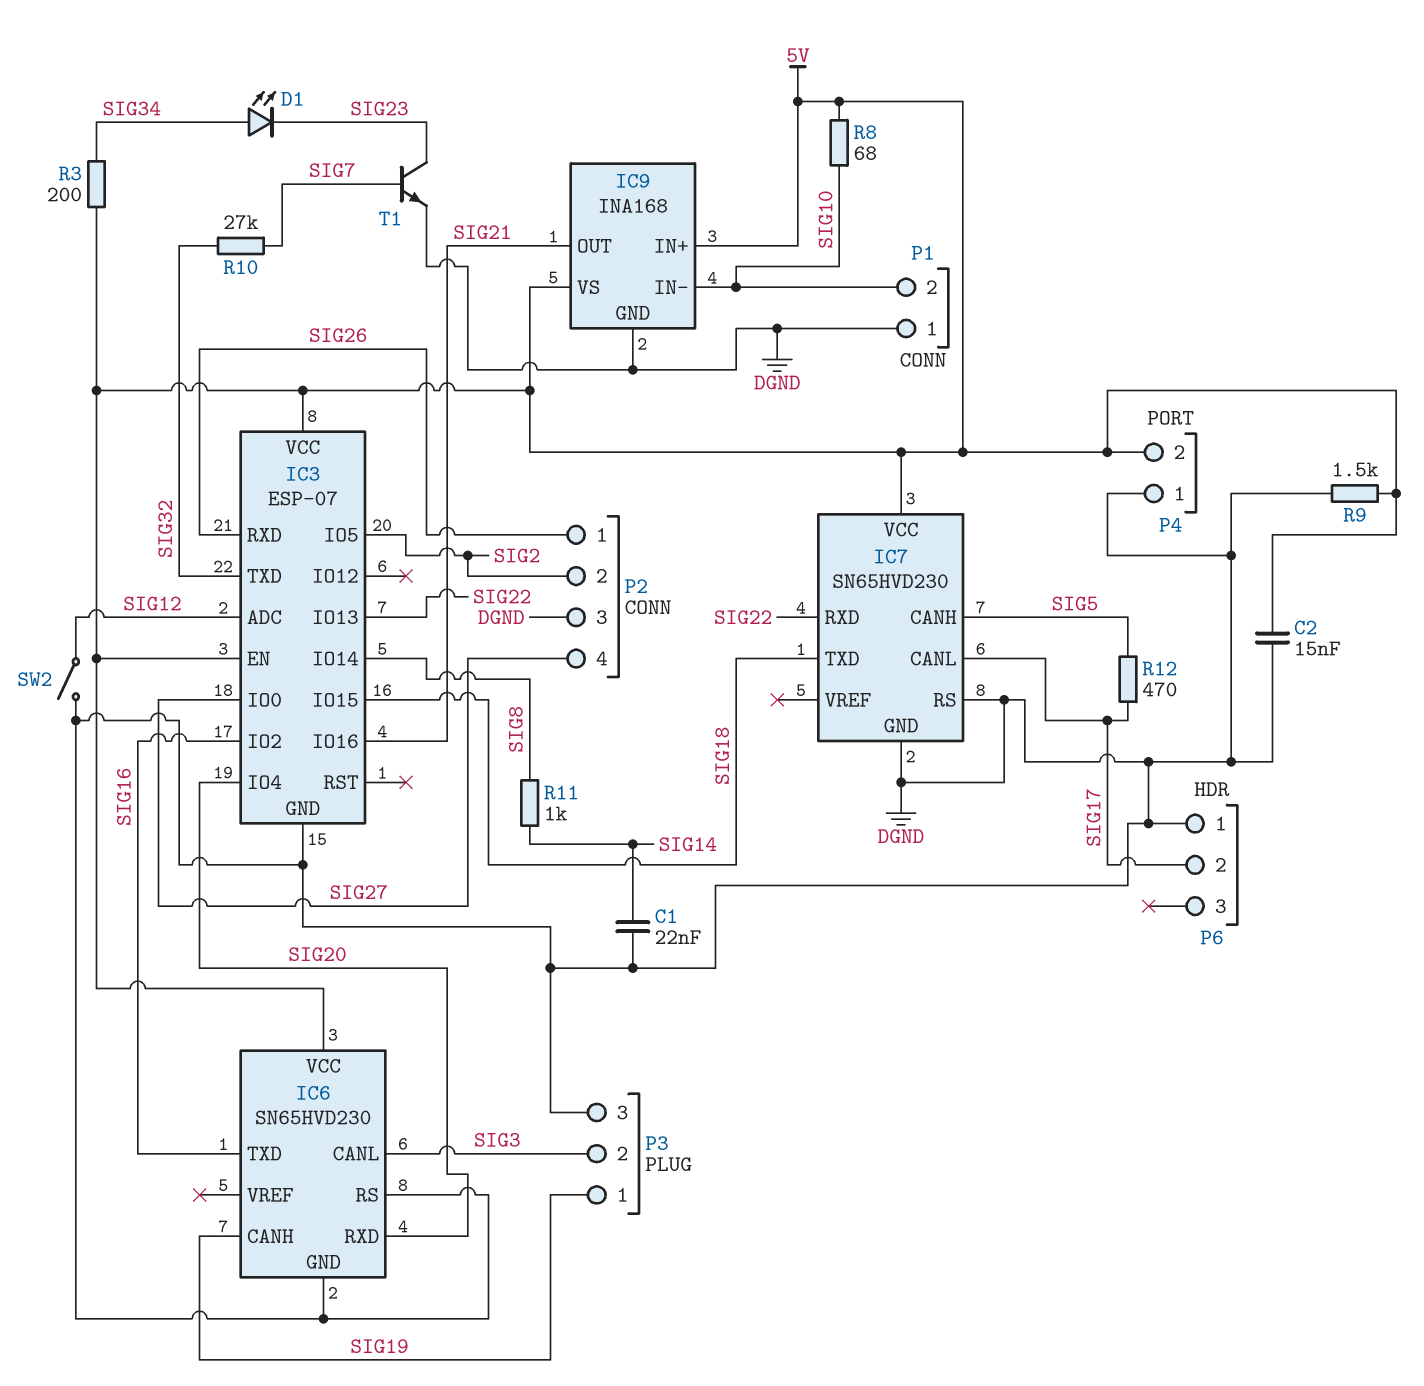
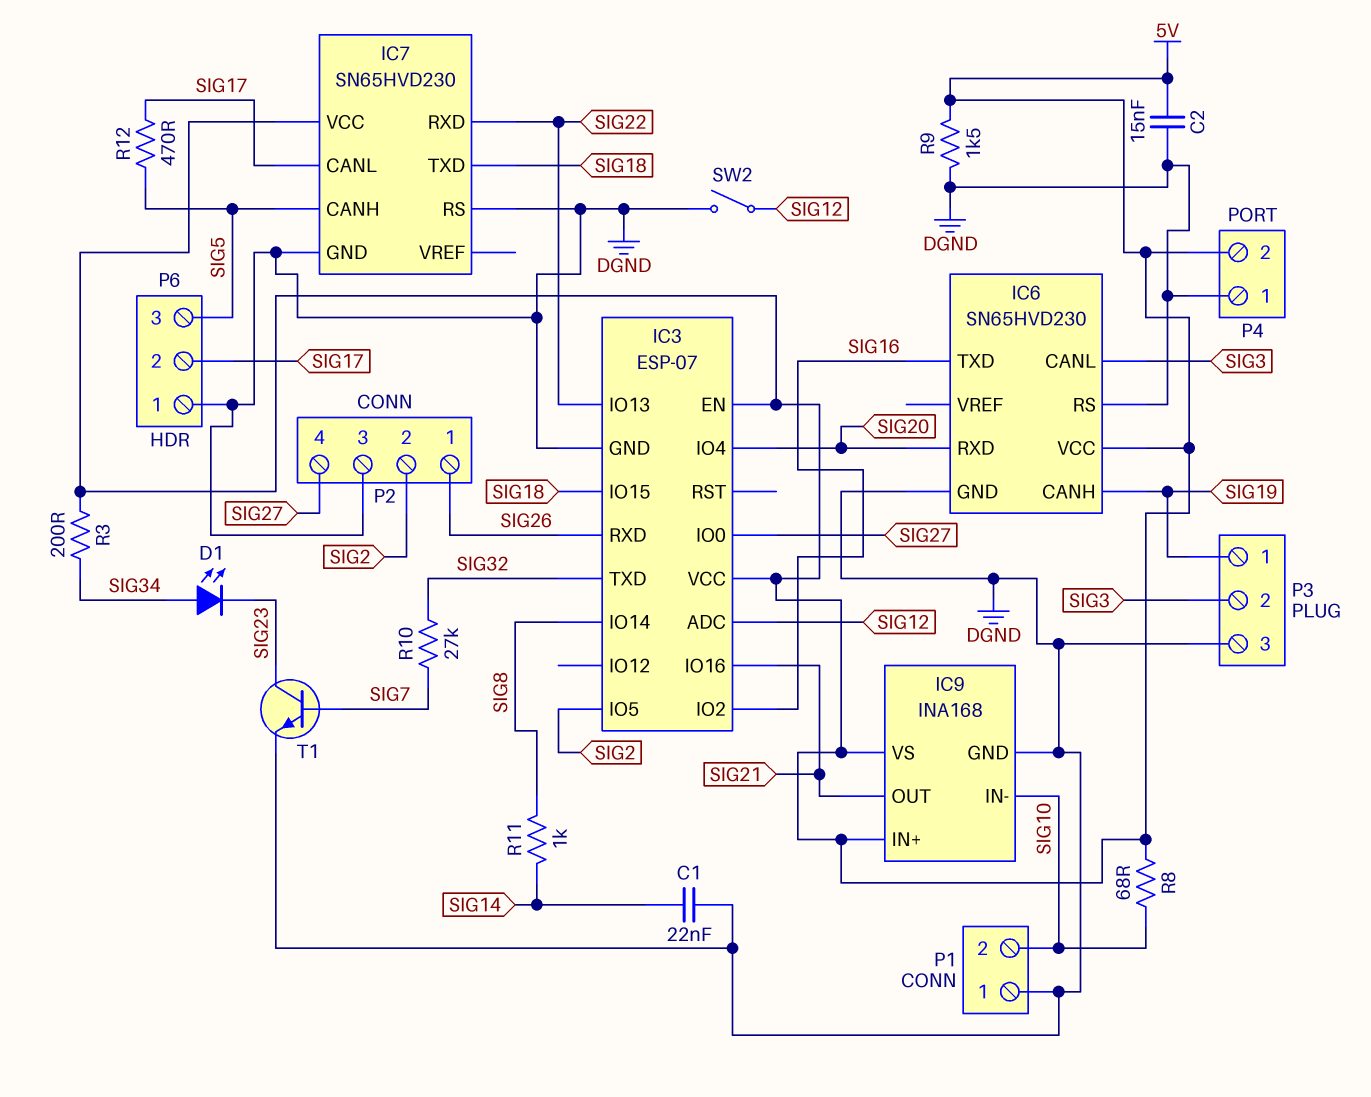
P6 pin 3: none -> SIG5

